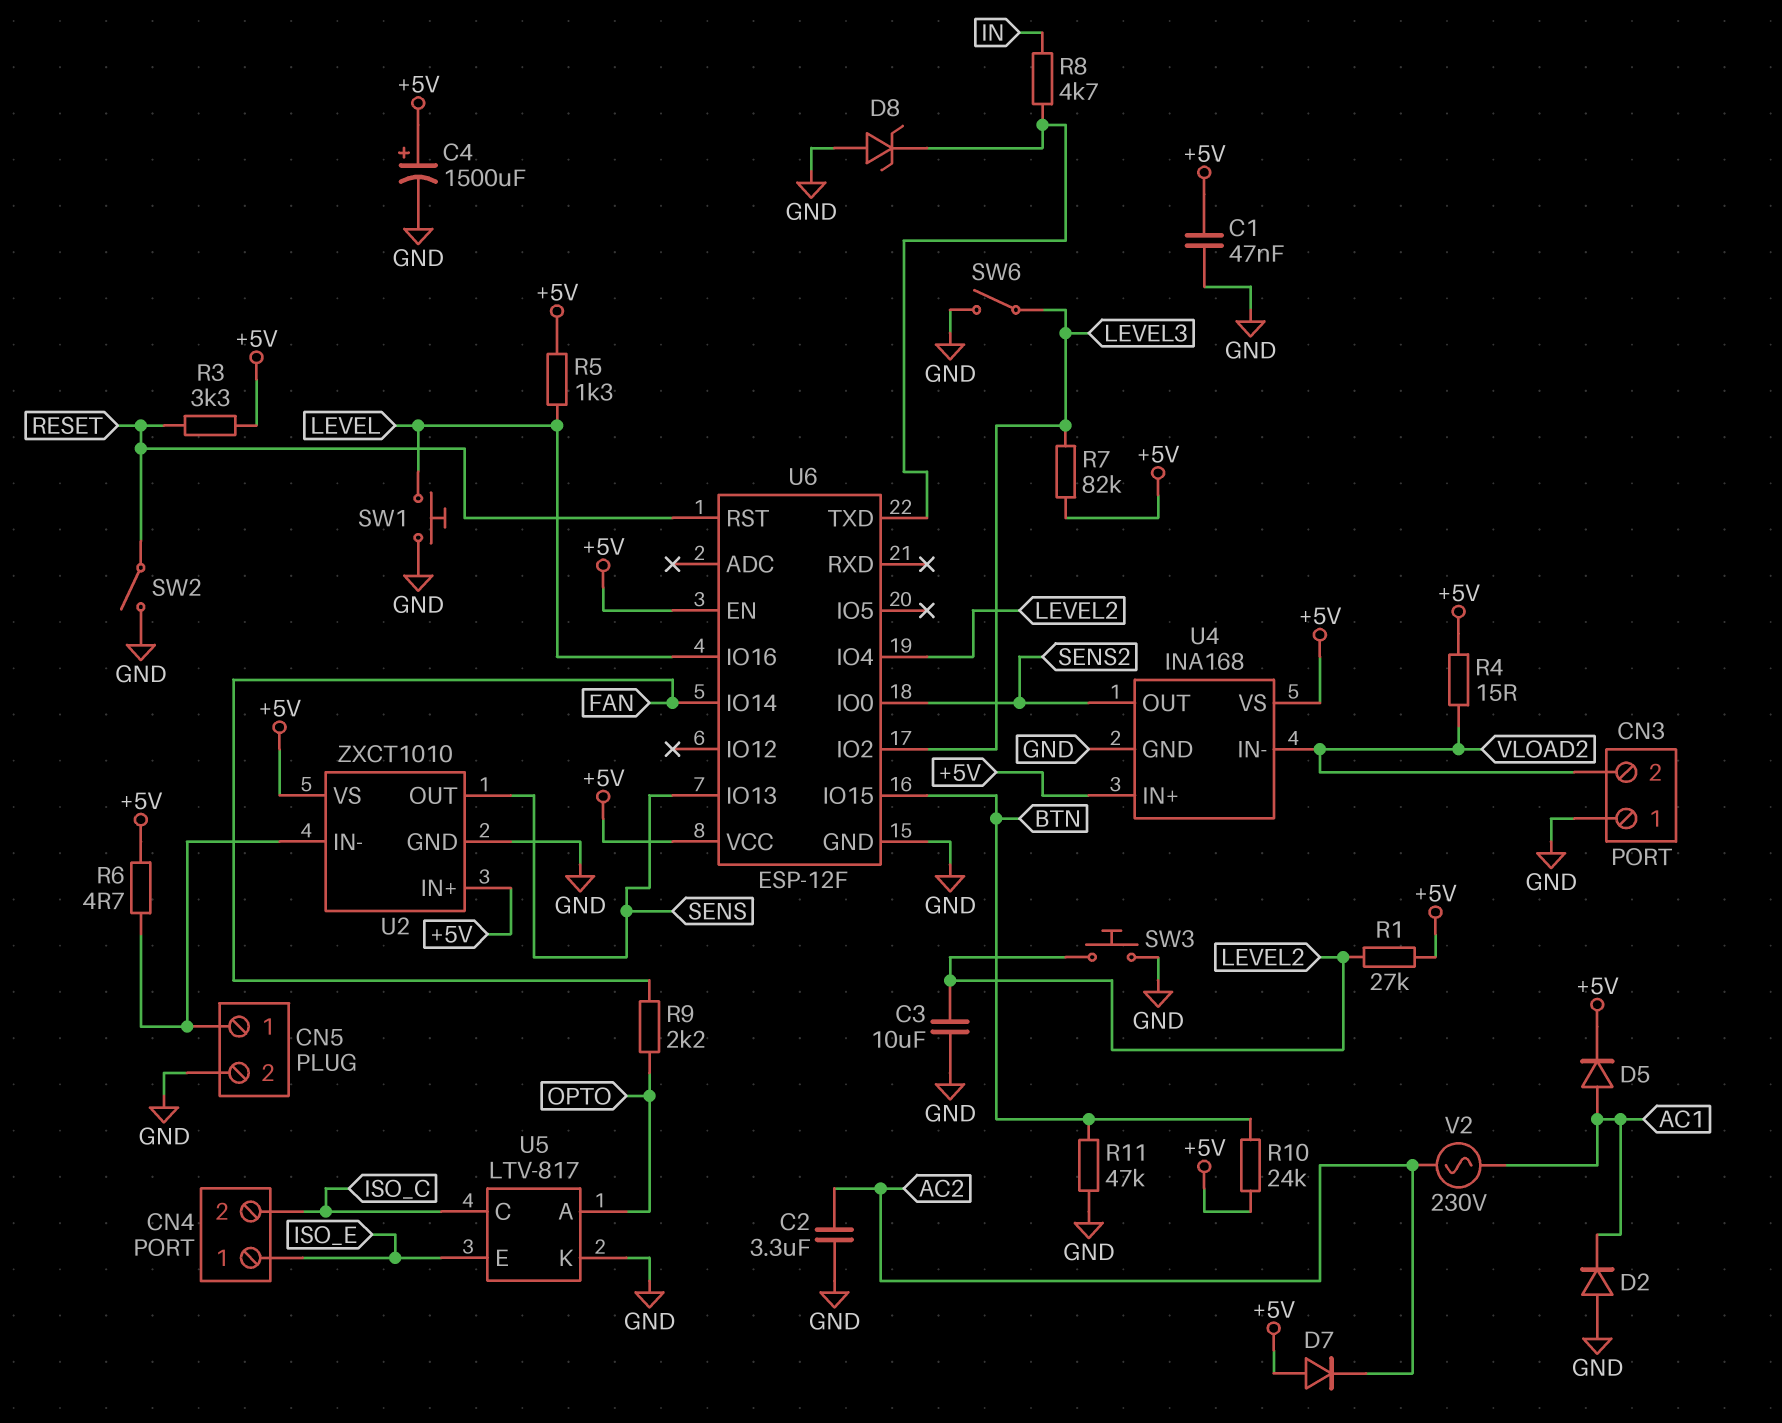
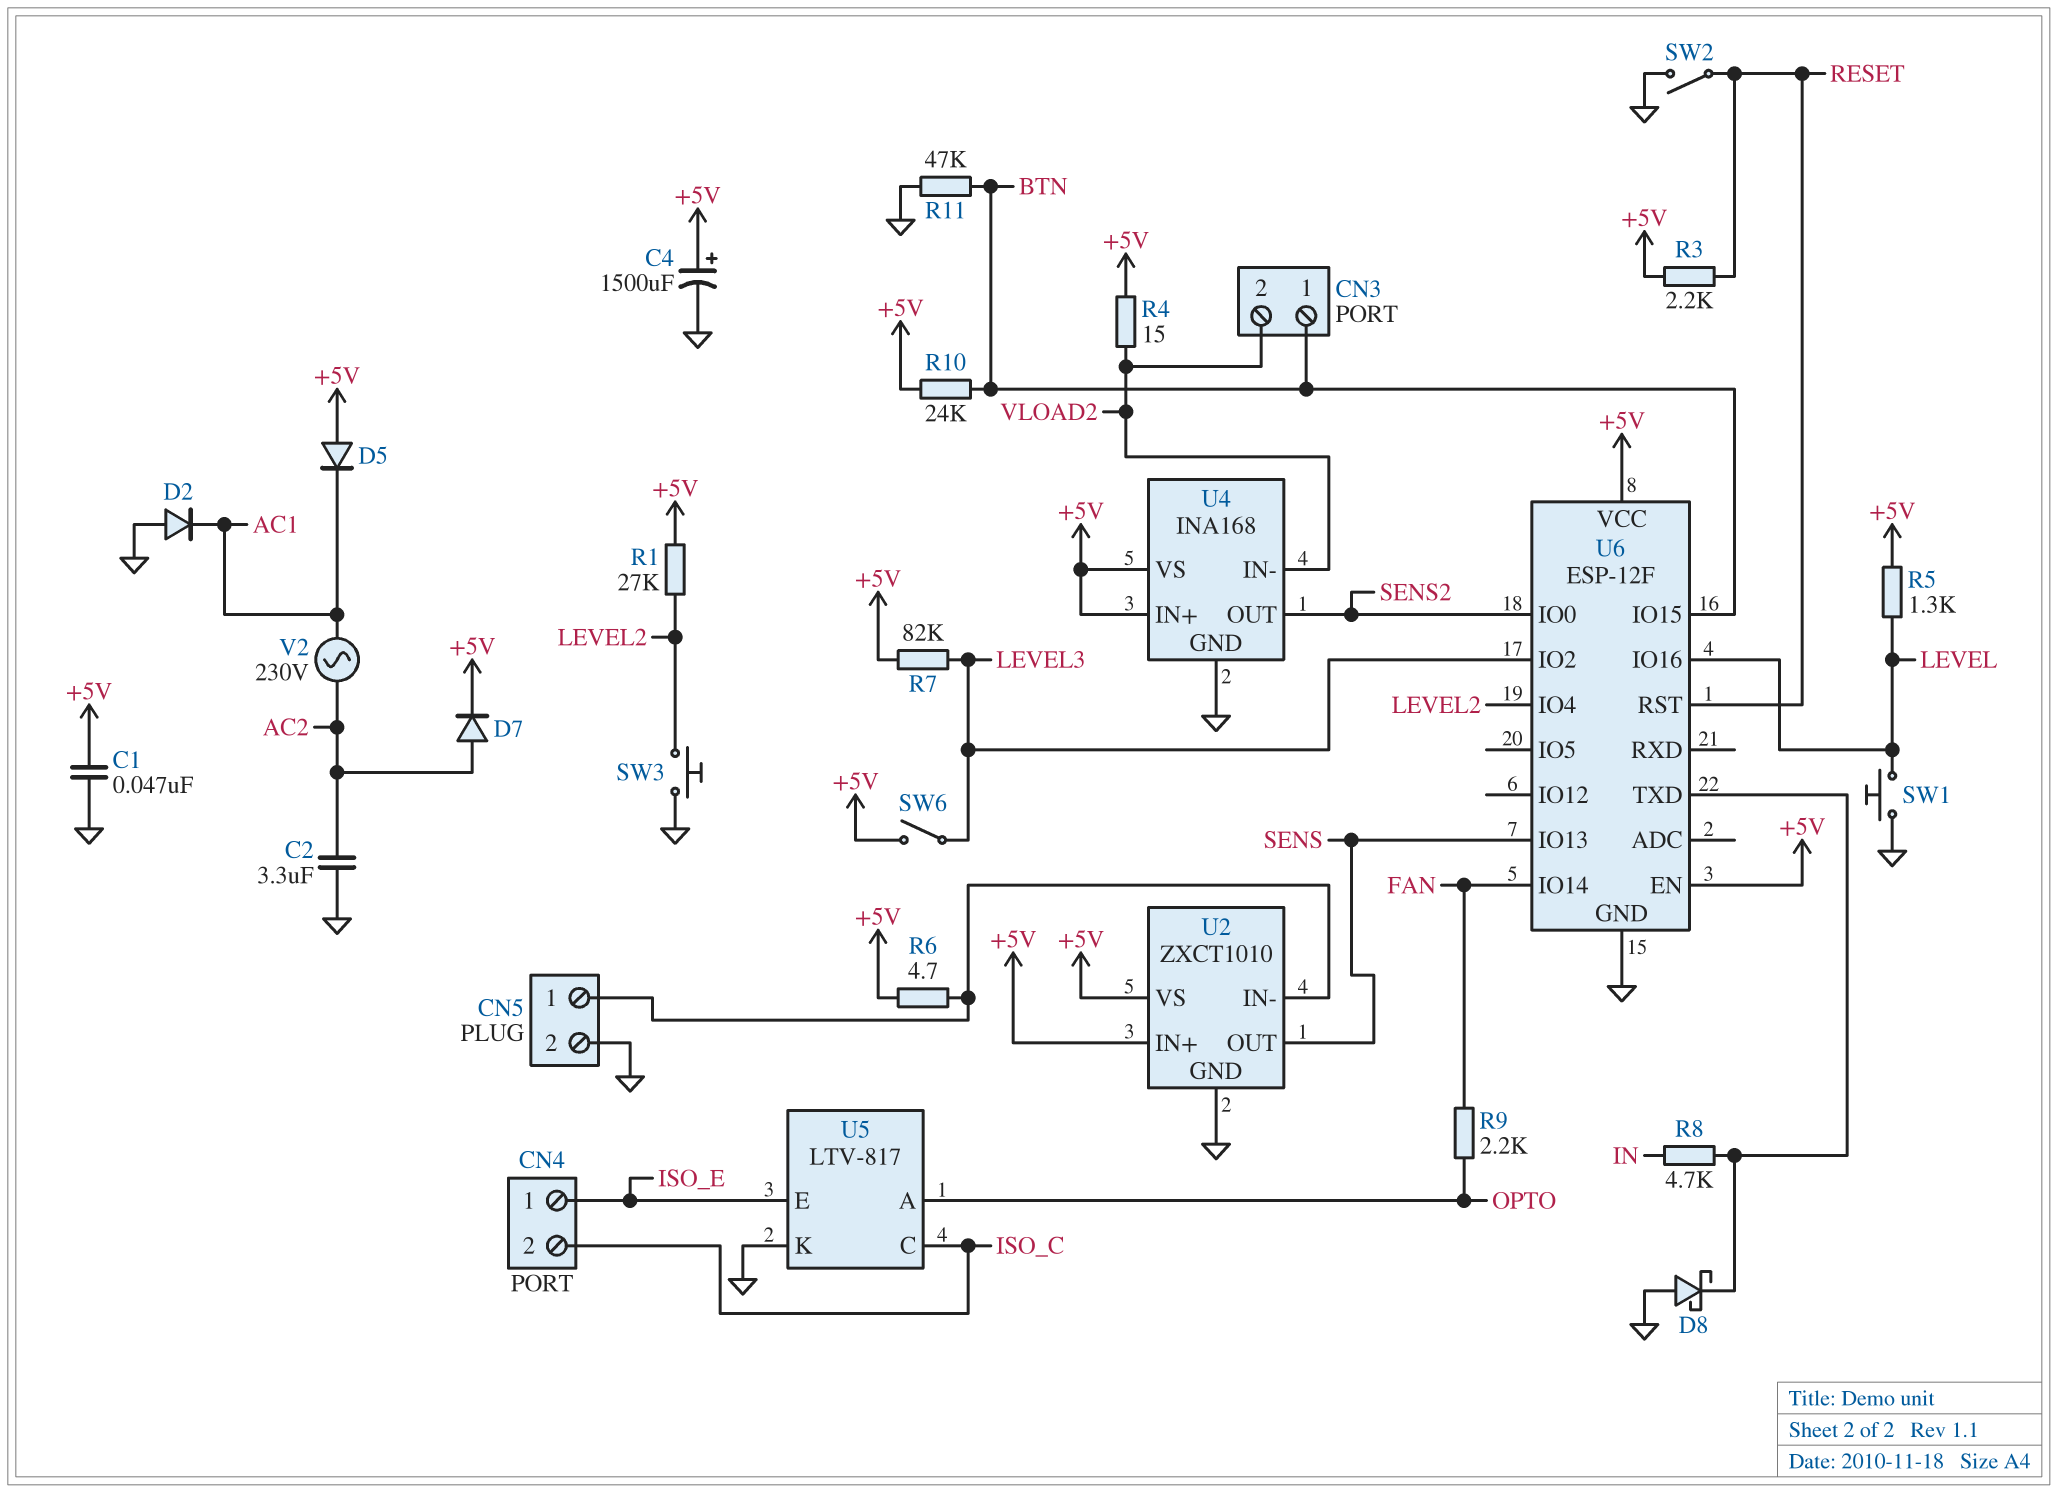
C3: 10uF (GND, LEVEL2) -> none
CN3 pin 1: GND -> BTN
D5: diode (A AC1, K +5V) -> diode (A +5V, K AC1)
D7: diode (A +5V, K AC2) -> diode (A AC2, K +5V)
D8: zener (A GND, K U6/TXD) -> schottky (A GND, K U6/TXD)
R3: 3.3k (+5V, RESET) -> 2.2k (+5V, RESET)
SW6: switch (GND, LEVEL3) -> switch (+5V, LEVEL3)

